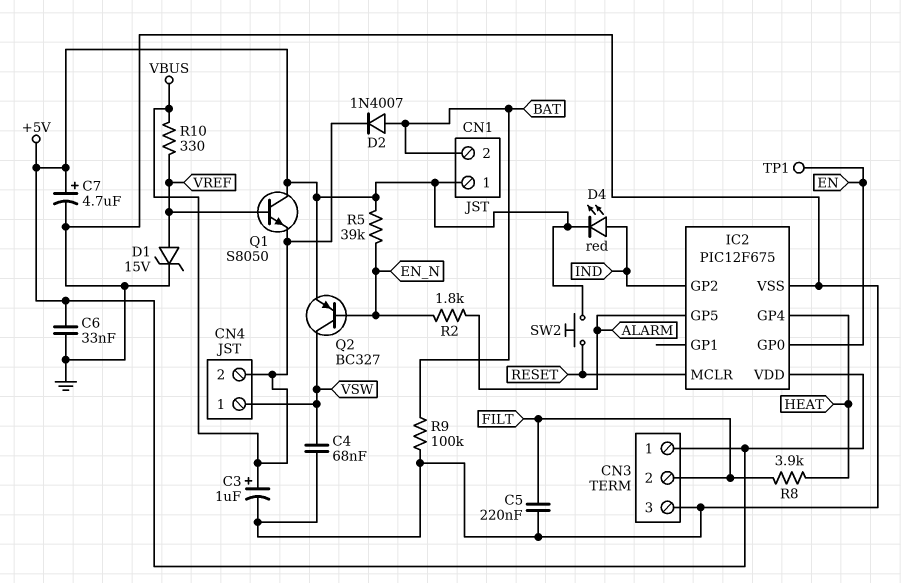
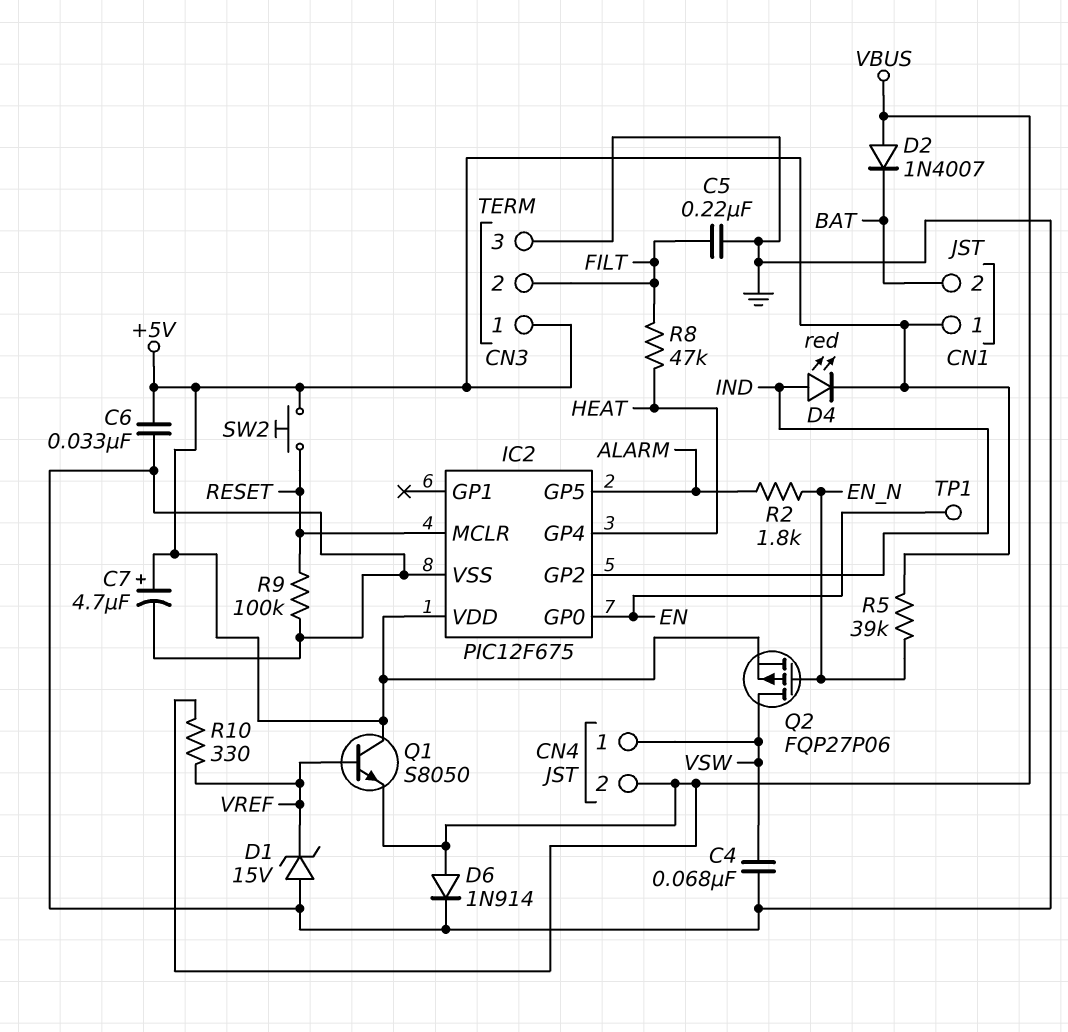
C3: 1uF (plus VBUS, minus GND) -> none
D1: zener 15V (A VREF, K GND) -> zener 15V (A GND, K VREF)
D2: diode 1N4007 (A BAT, K VBUS) -> diode 1N4007 (A VBUS, K BAT)
D6: none -> diode 1N914 (A VBUS, K GND)
Q2: PNP BC327 (B EN_N, C VSW, E +5V) -> PMOS FQP27P06 (G EN_N, D VSW, S +5V)
R8: 3.9k (FILT, HEAT) -> 47k (FILT, HEAT)
R9: 100k (BAT, GND) -> 100k (GND, RESET)

